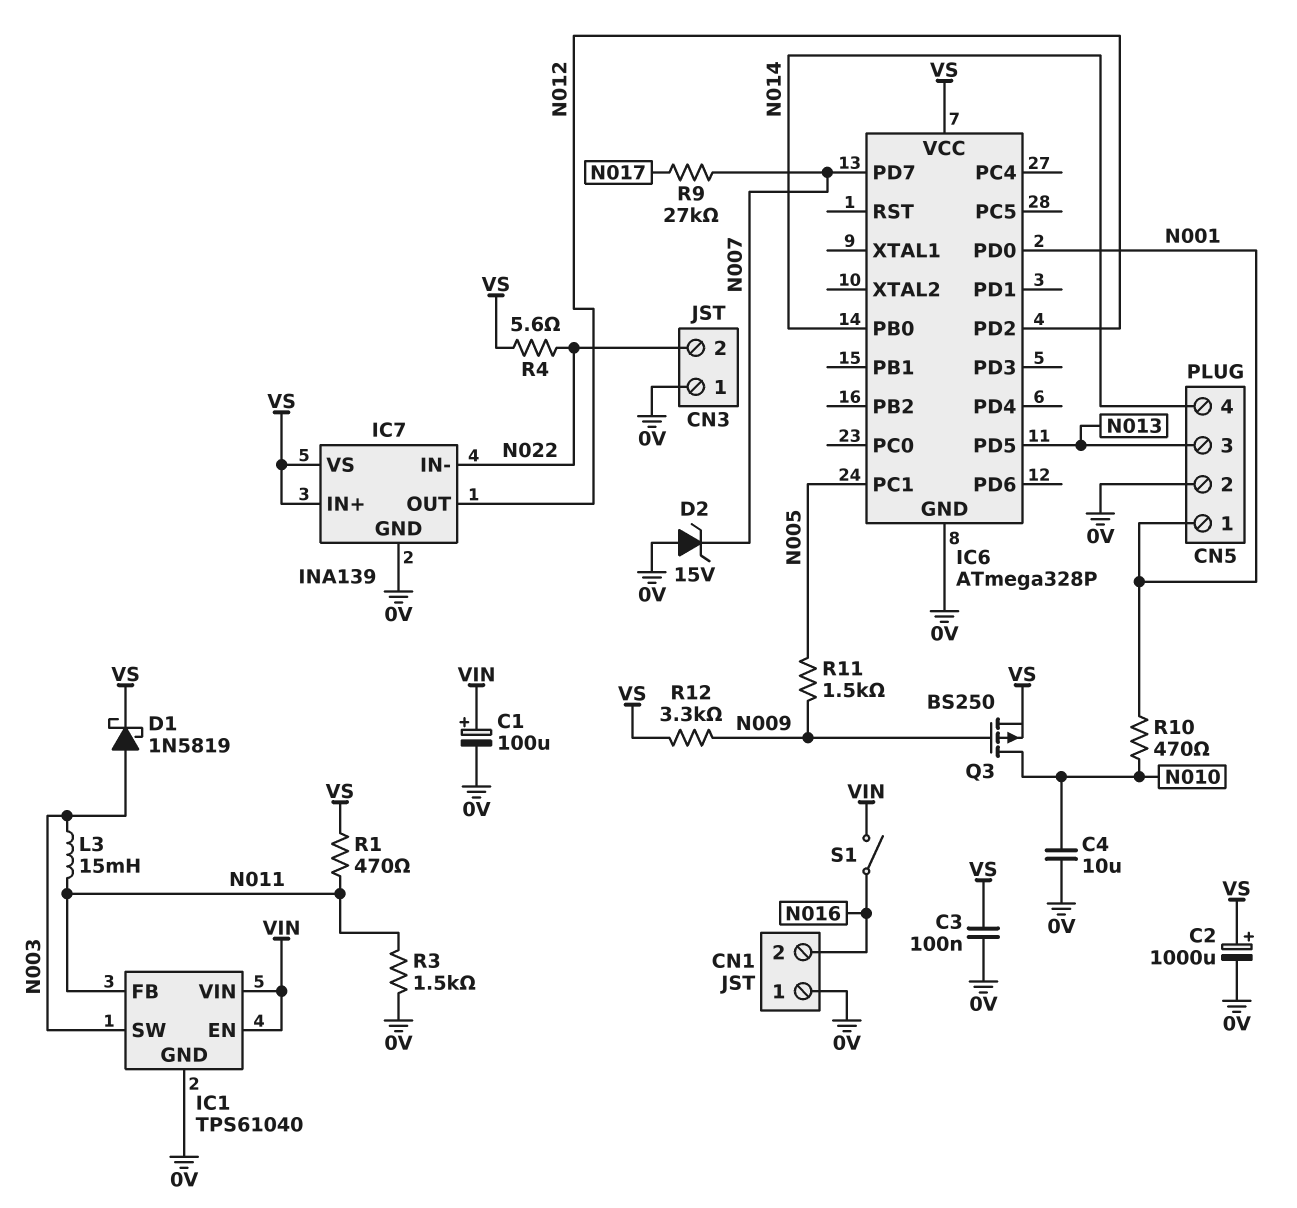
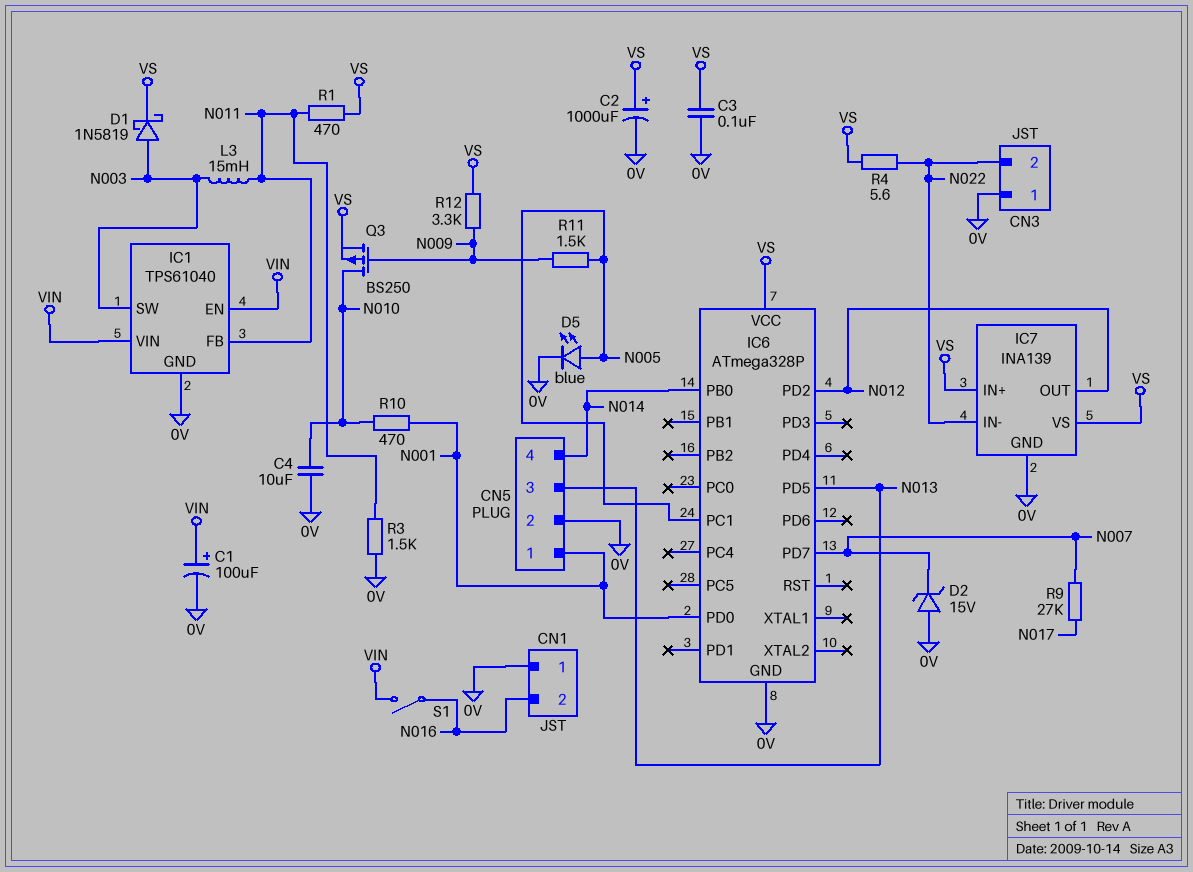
D5: none -> LED blue (A N005, K 0V)

